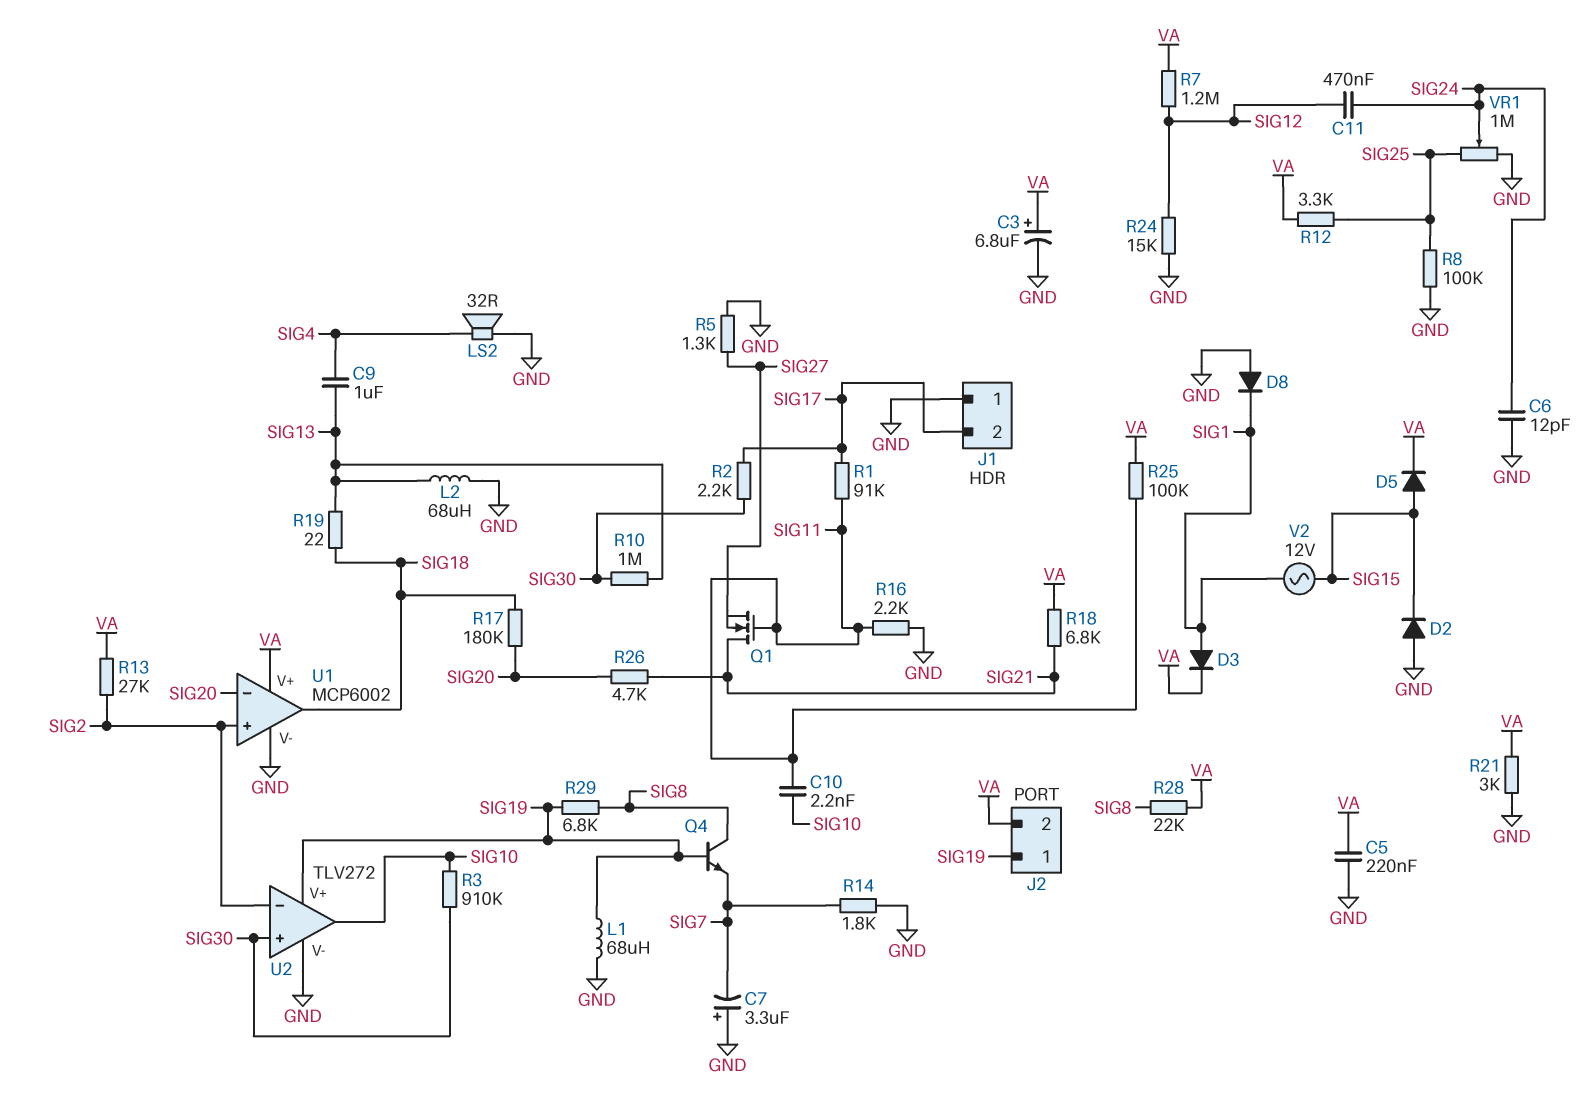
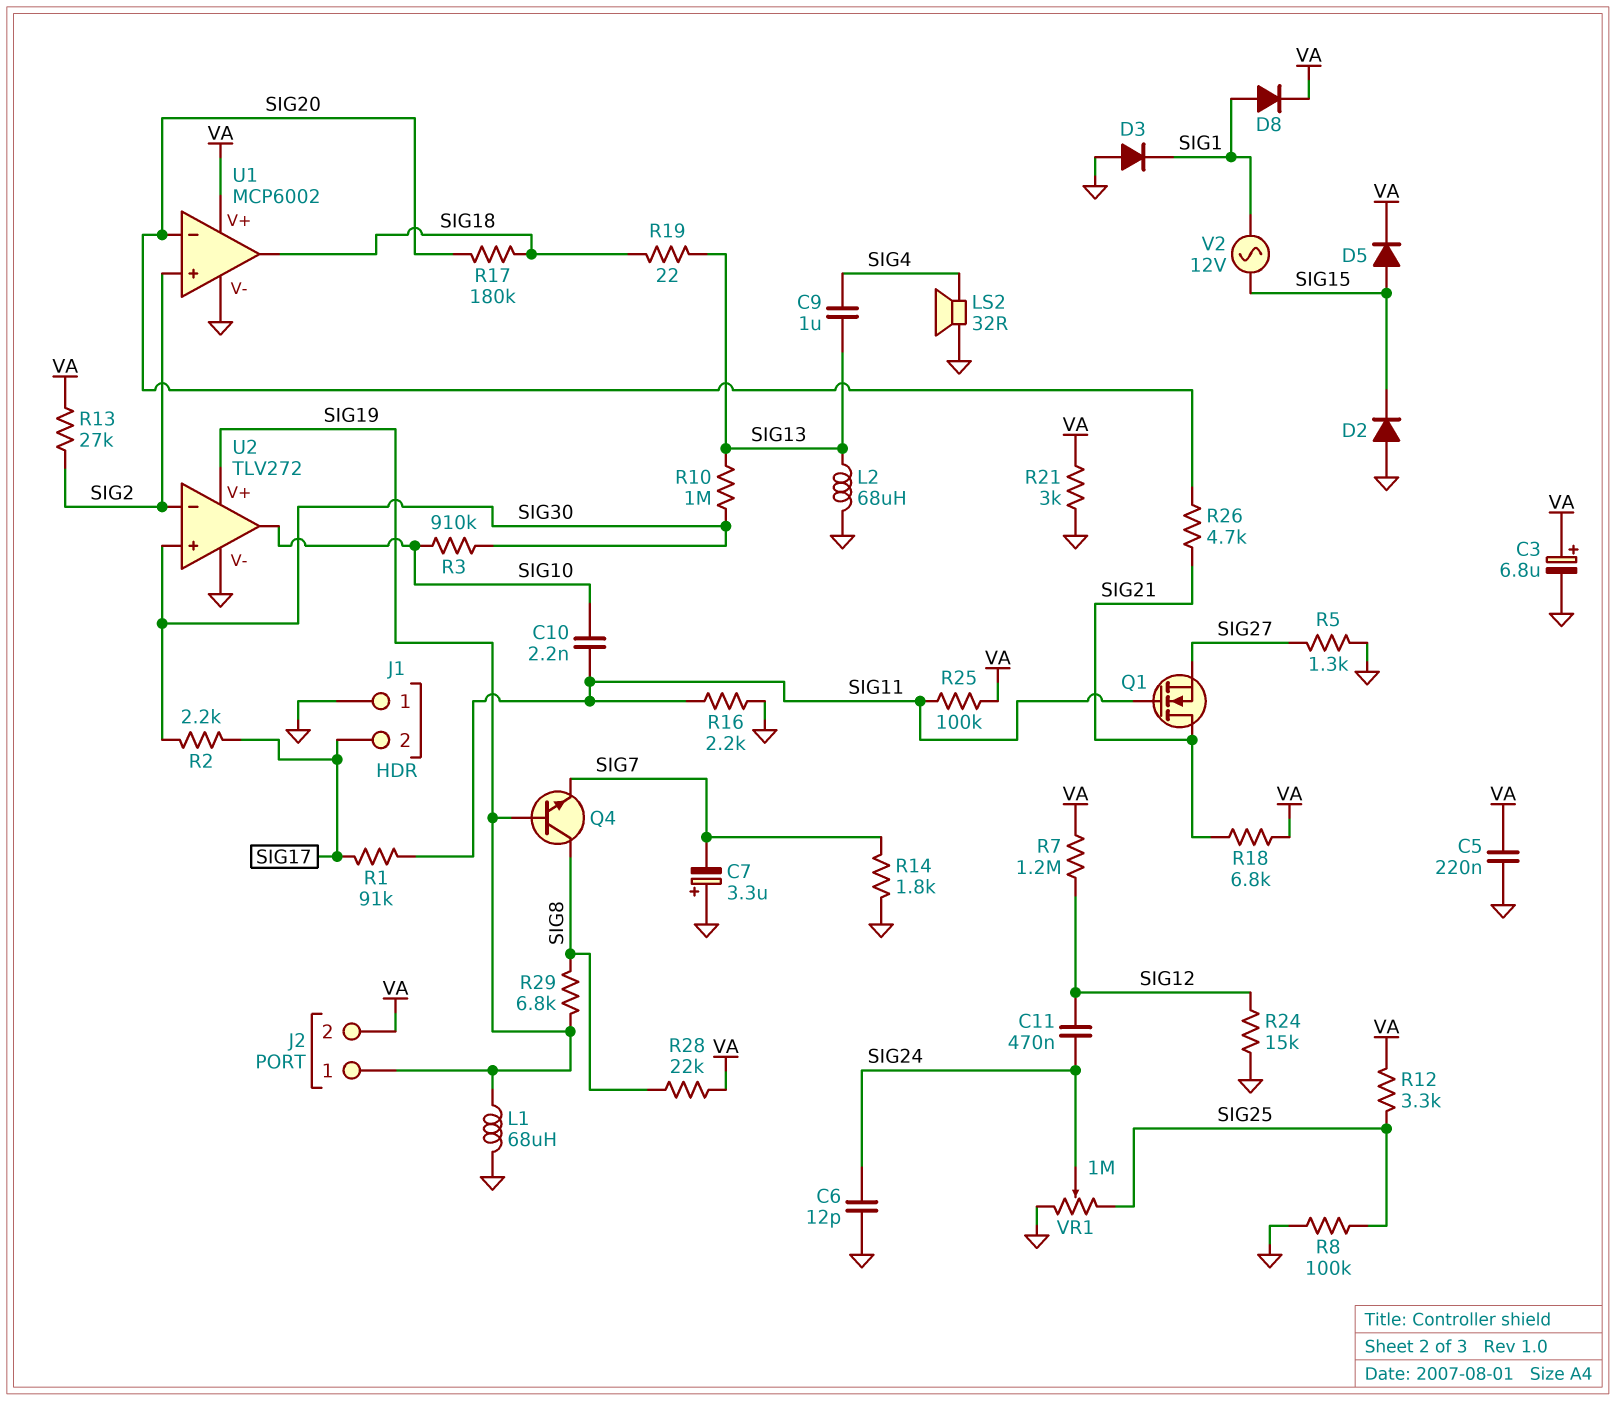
D3: diode (A SIG1, K VA) -> diode (A GND, K SIG1)
D8: diode (A GND, K SIG1) -> diode (A SIG1, K VA)

